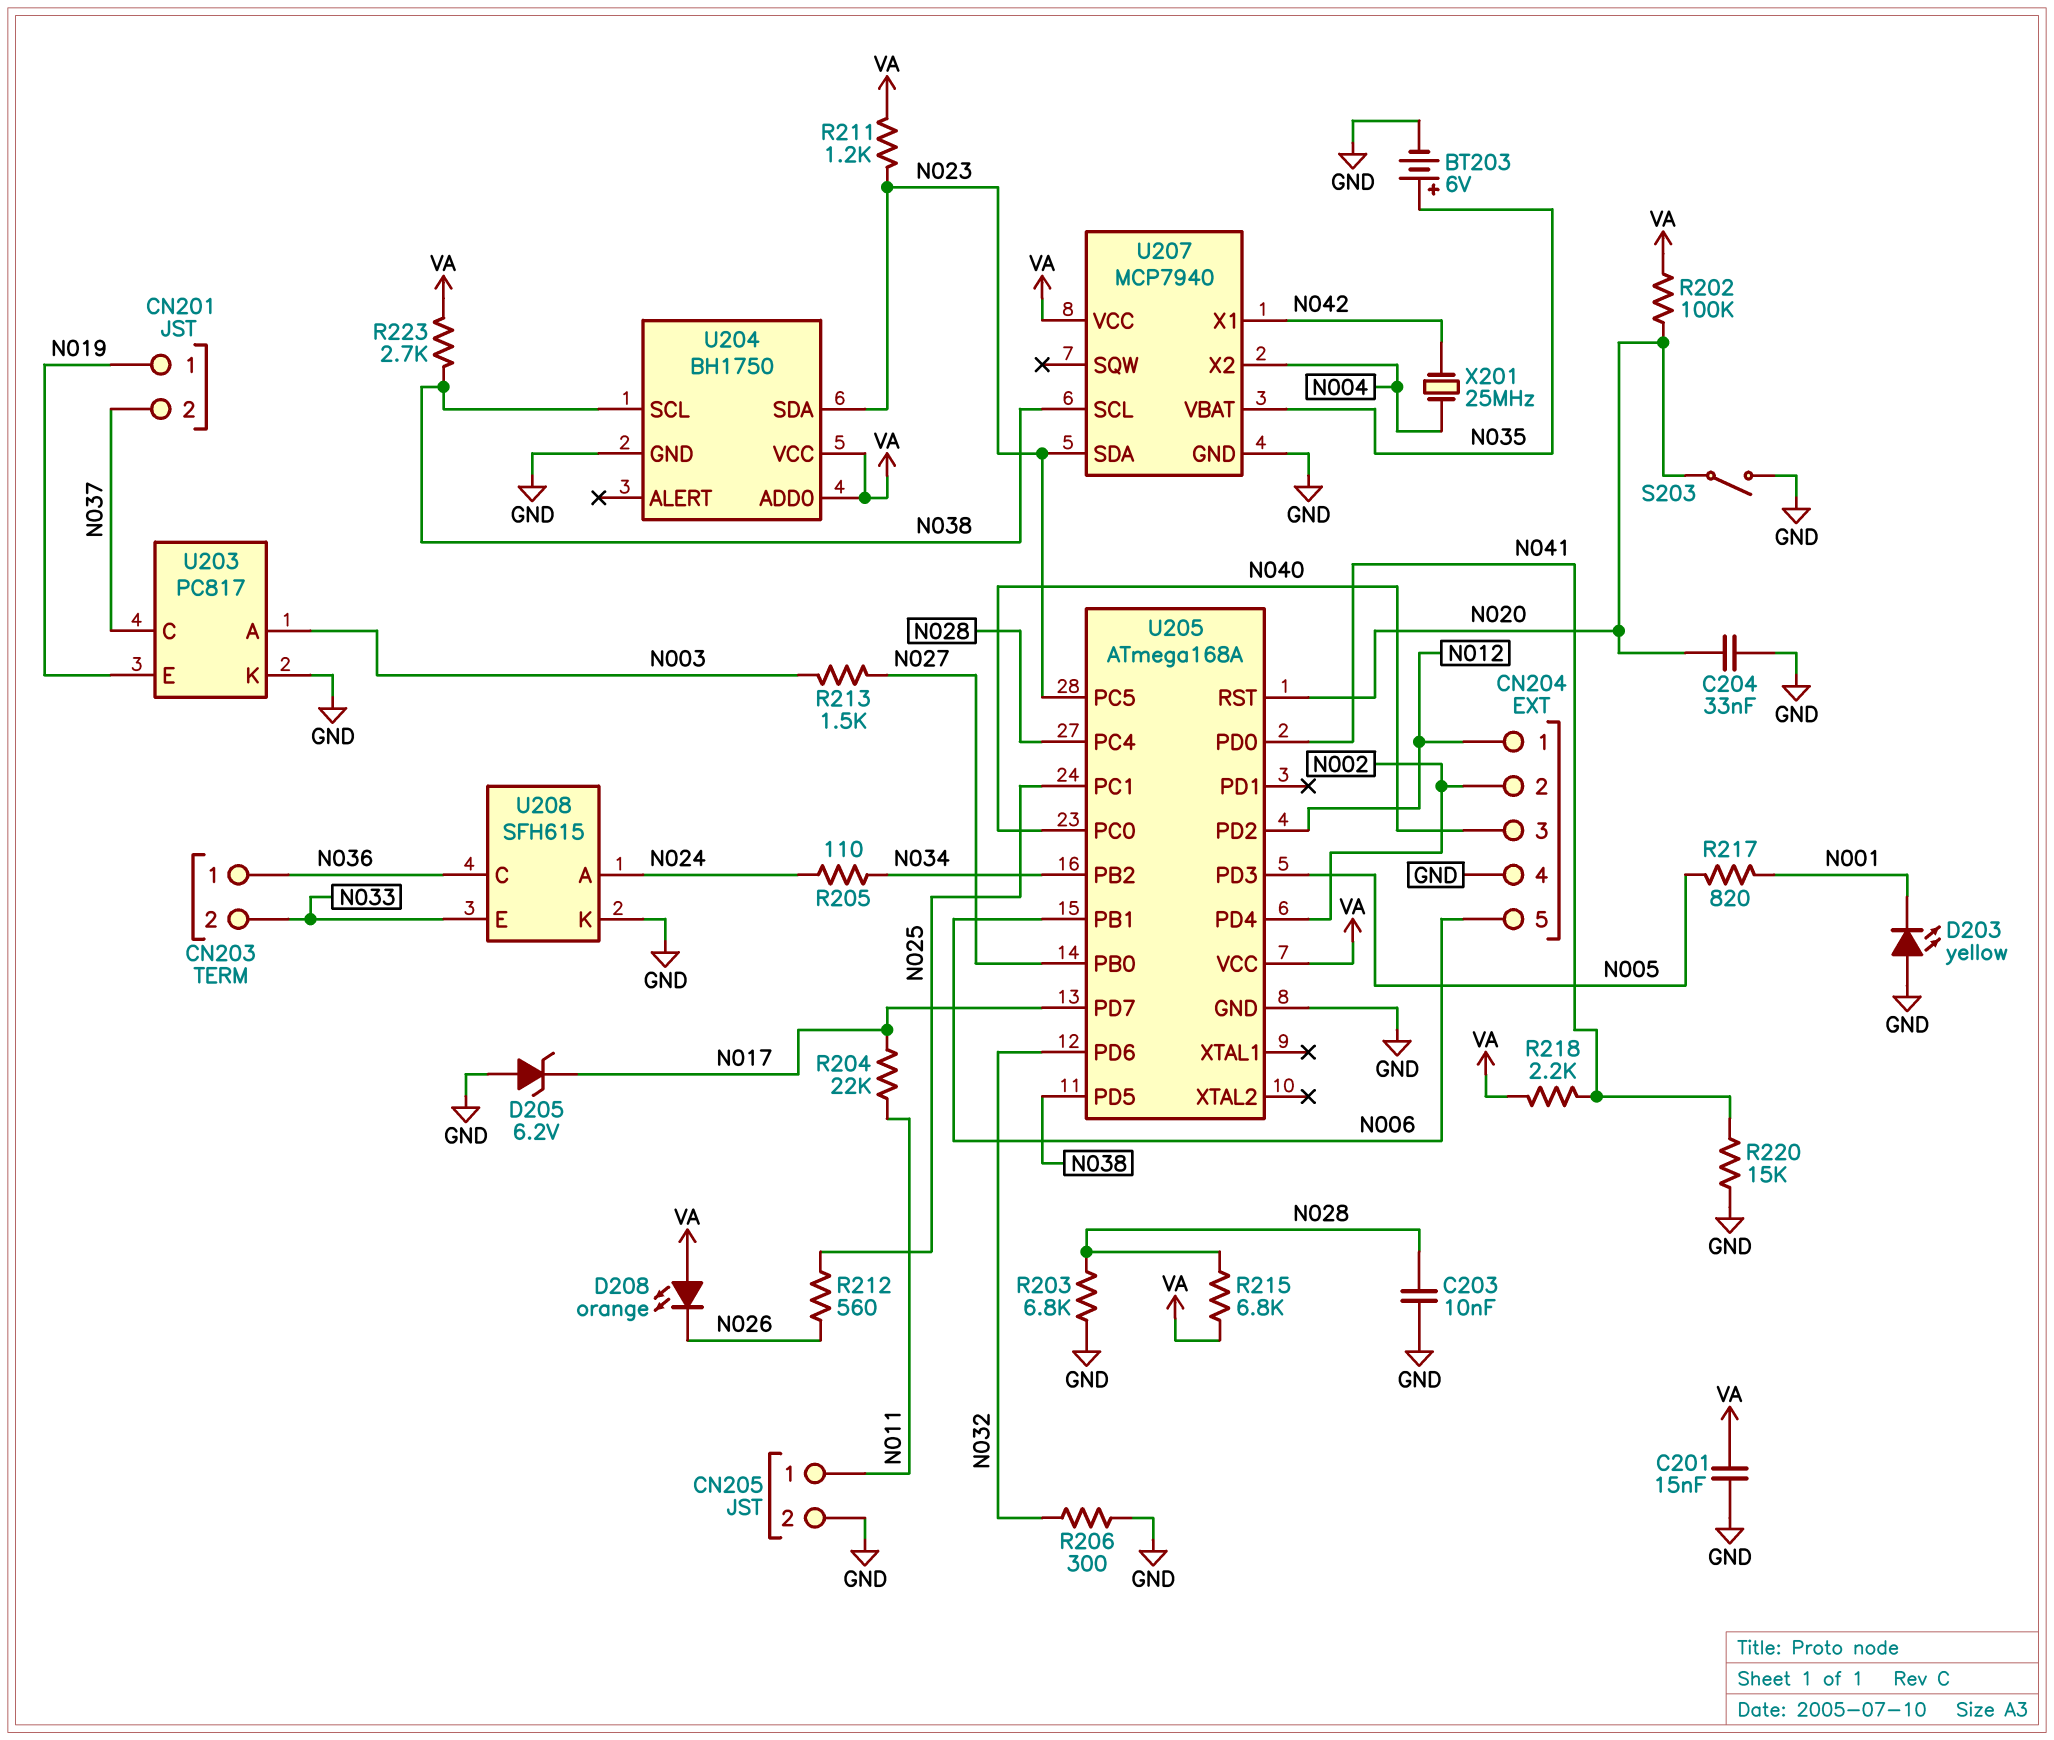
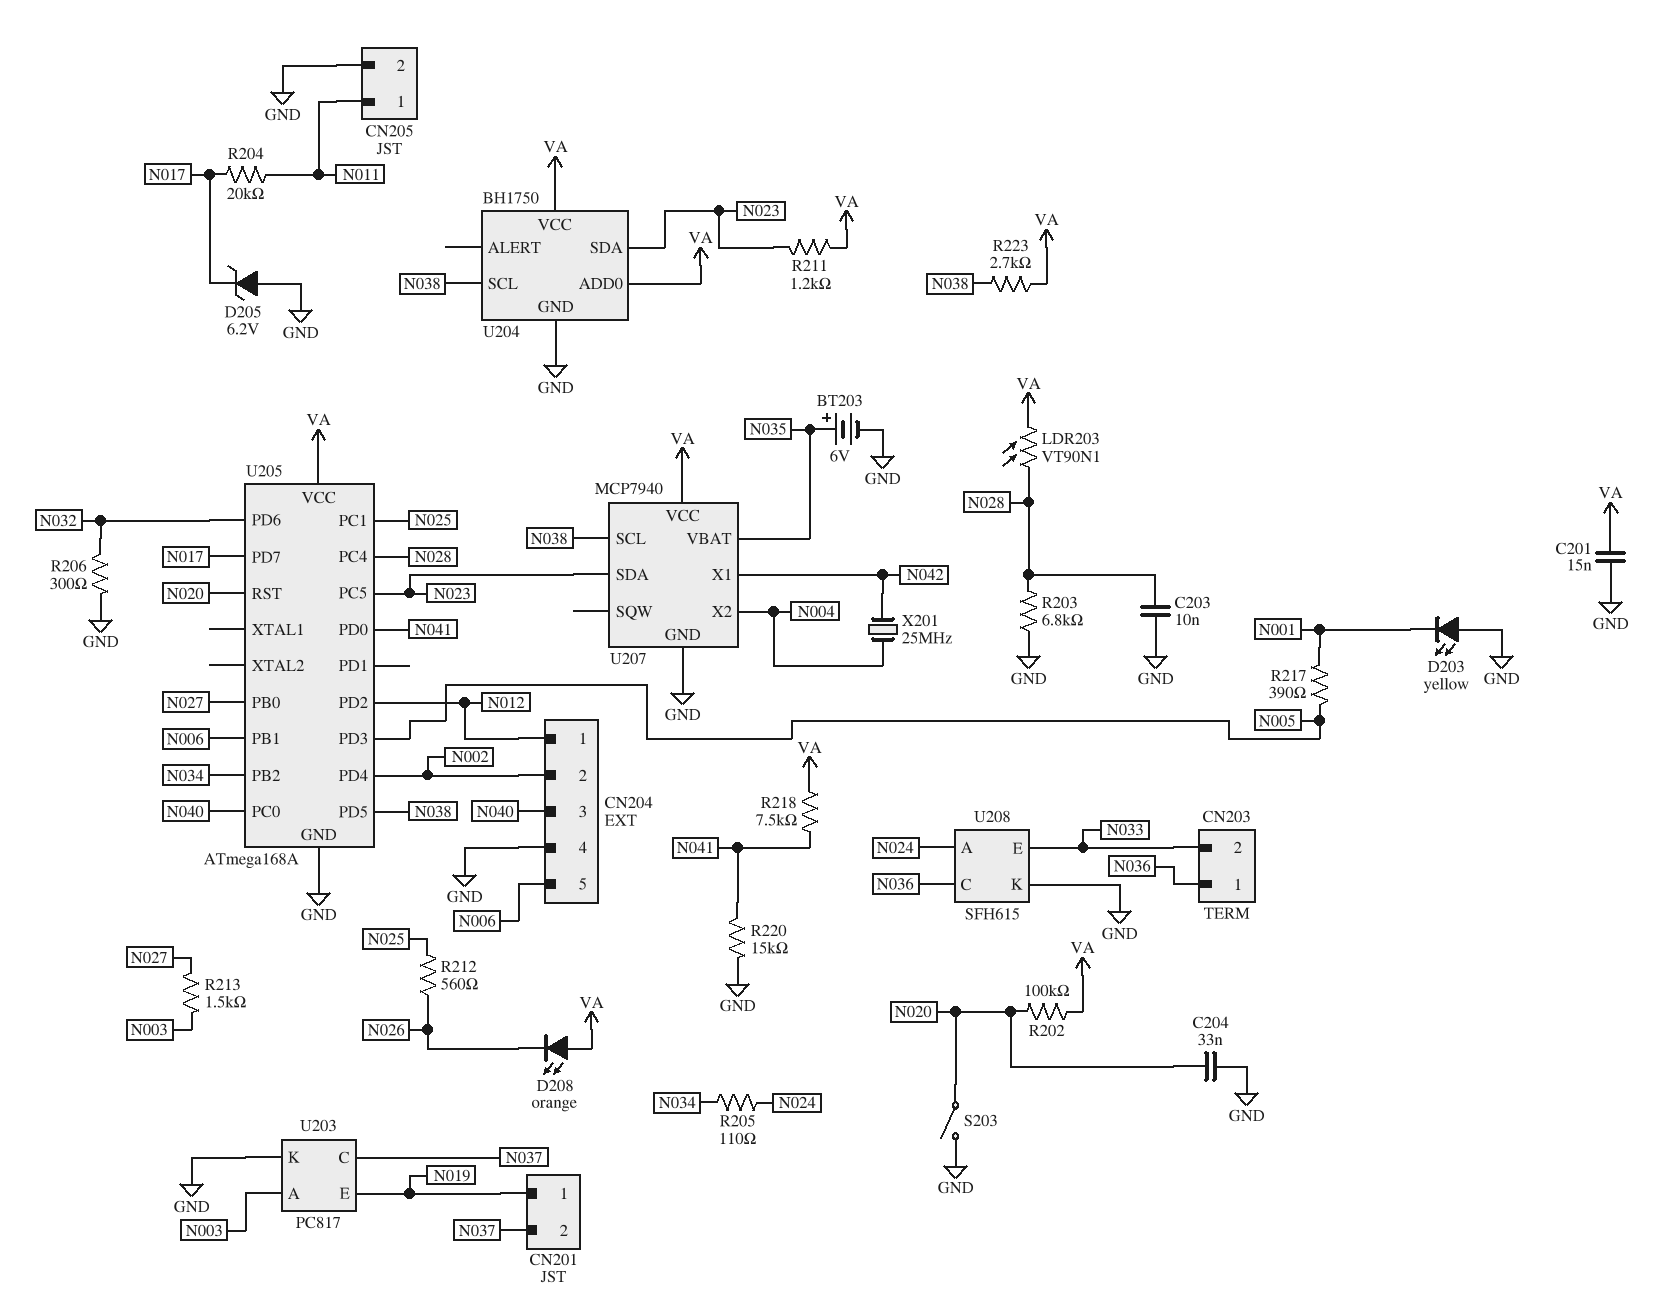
LDR203: none -> VT90N1 (N028, VA)
R204: 22k (N011, N017) -> 20k (N011, N017)
R215: 6.8k (N028, VA) -> none
R217: 820 (N001, N005) -> 390 (N001, N005)
R218: 2.2k (N041, VA) -> 7.5k (N041, VA)

